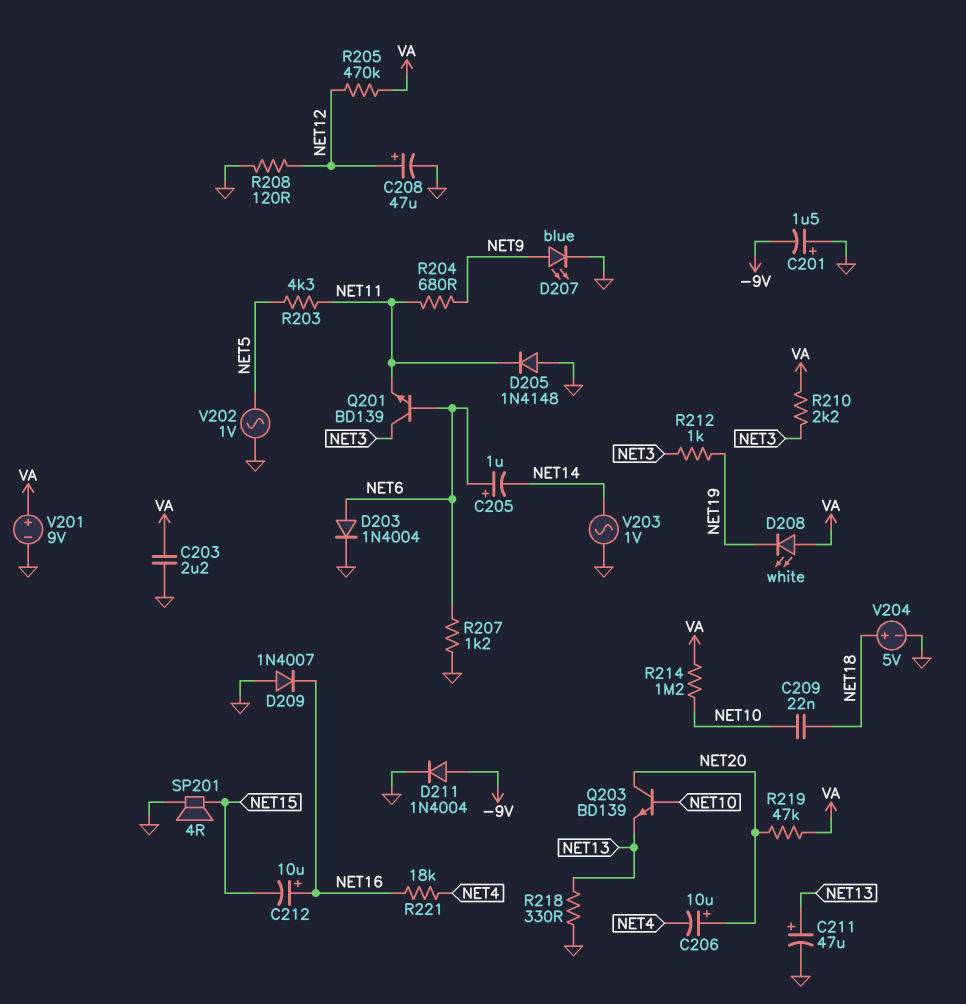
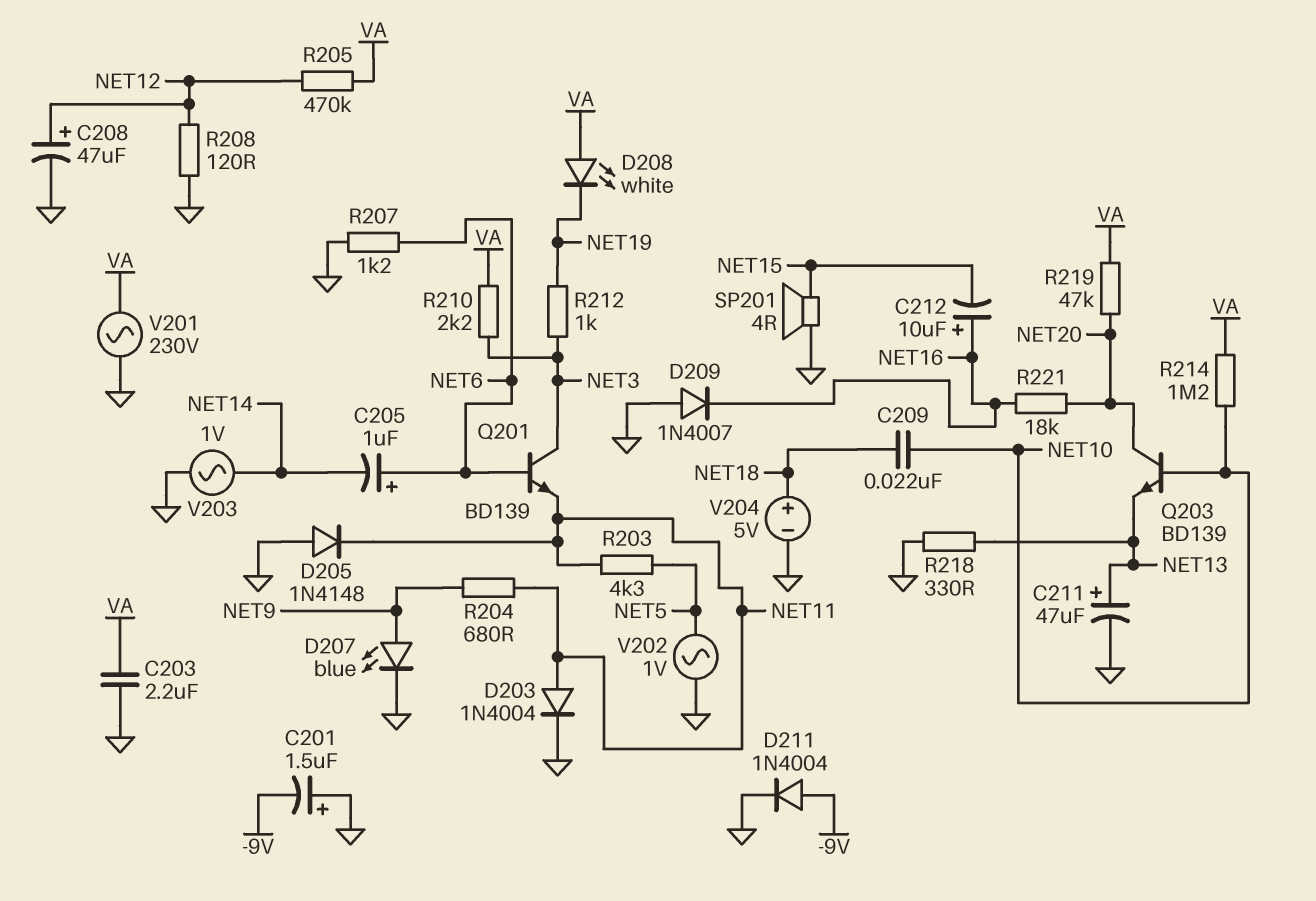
C206: 10uF (plus NET20, minus NET4) -> none
D203: diode 1N4004 (A NET6, K GND) -> diode 1N4004 (A NET11, K GND)
R221: 18k (NET4, NET16) -> 18k (NET16, NET20)
V201: 9V (plus VA, minus GND) -> AC 230V (GND, VA)

